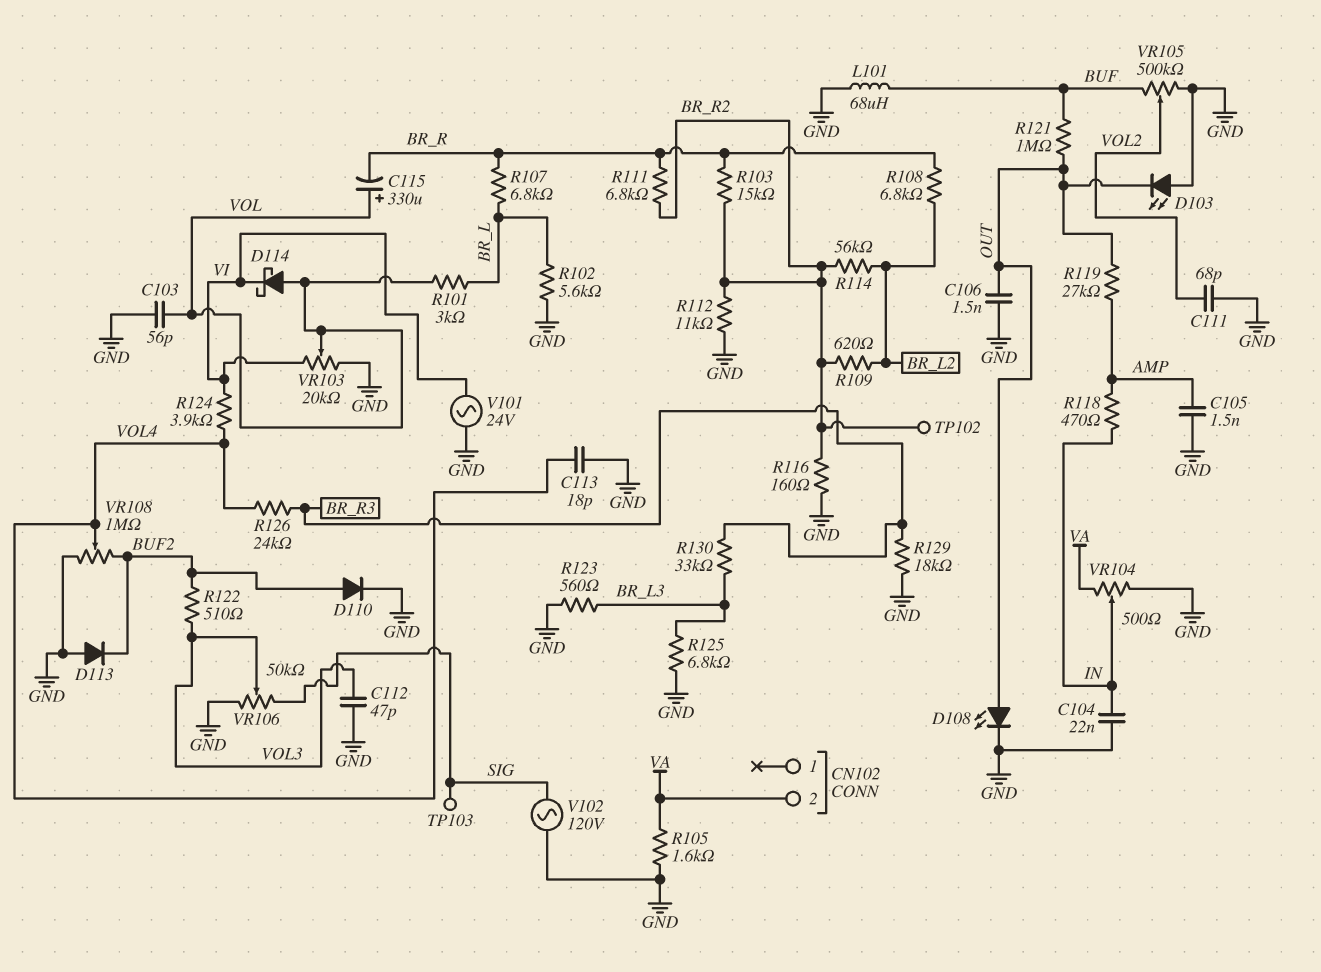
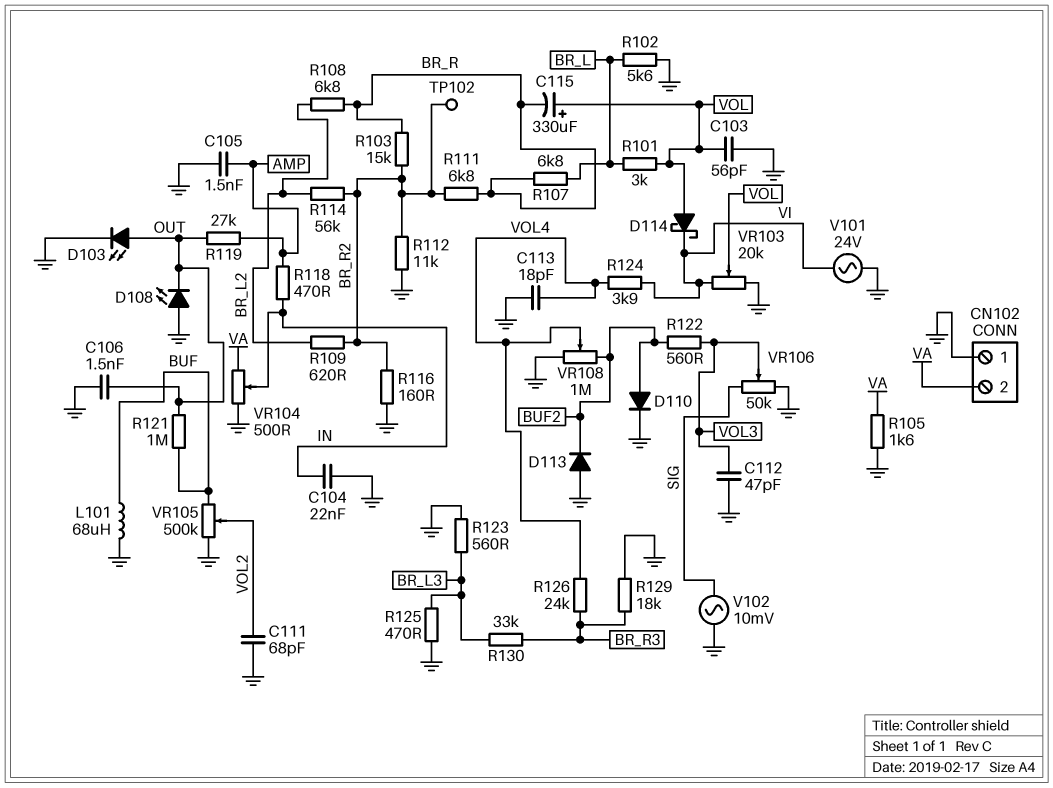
CN102 pin 1: none -> GND
D103: LED (A GND, K OUT) -> LED (A OUT, K GND)
D108: LED (A OUT, K GND) -> LED (A GND, K OUT)
R122: 510 (BUF2, VOL3) -> 560 (BUF2, VOL3)
R125: 6.8k (BR_L3, GND) -> 470 (BR_L3, GND)
TP103: test point (SIG) -> none
V102: AC 120V (GND, SIG) -> AC 10mV (GND, SIG)

